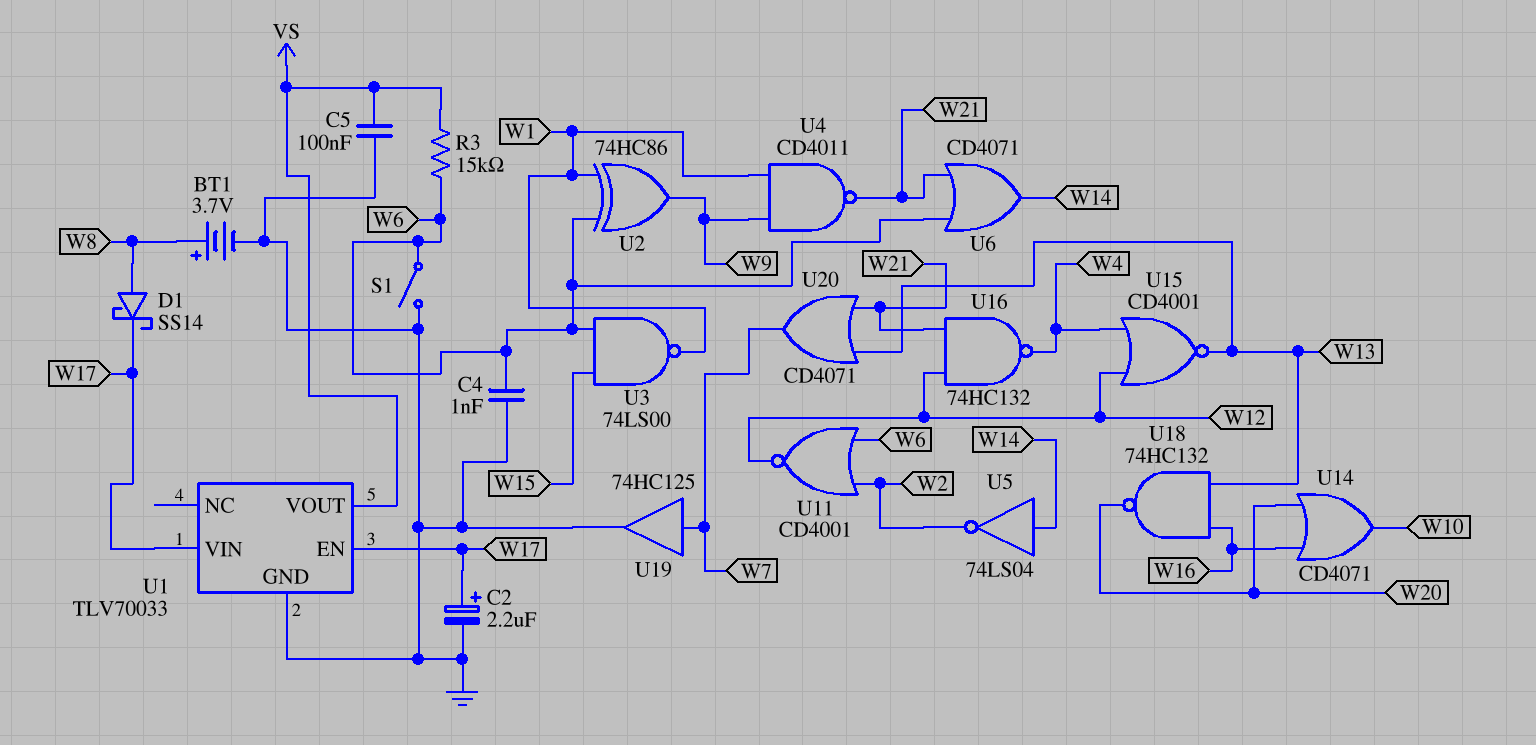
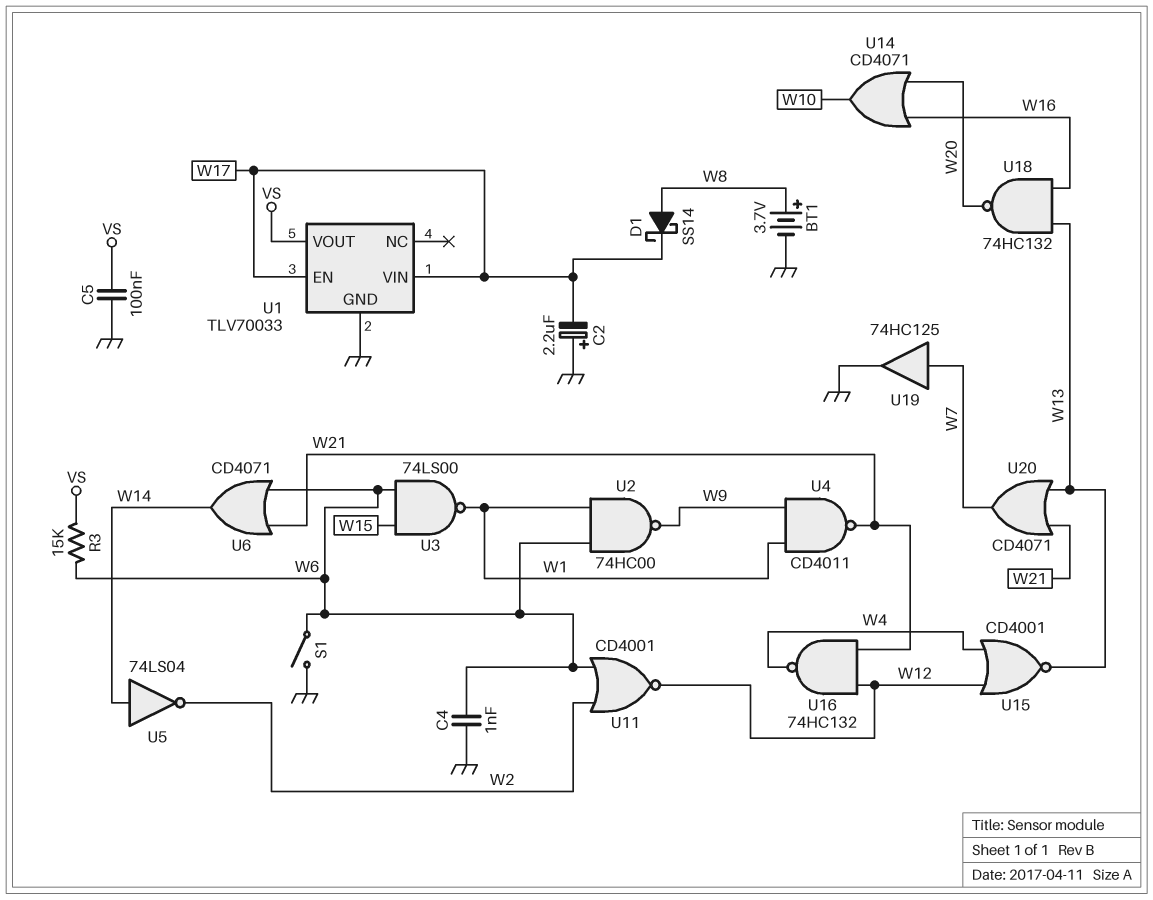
C2: 2.2uF (plus W17, minus GND) -> 2.2uF (plus GND, minus W17)
U2: XOR 74HC86 (in W1, in W6, out W9) -> NAND 74HC00 (in W1, in W6, out W9)

